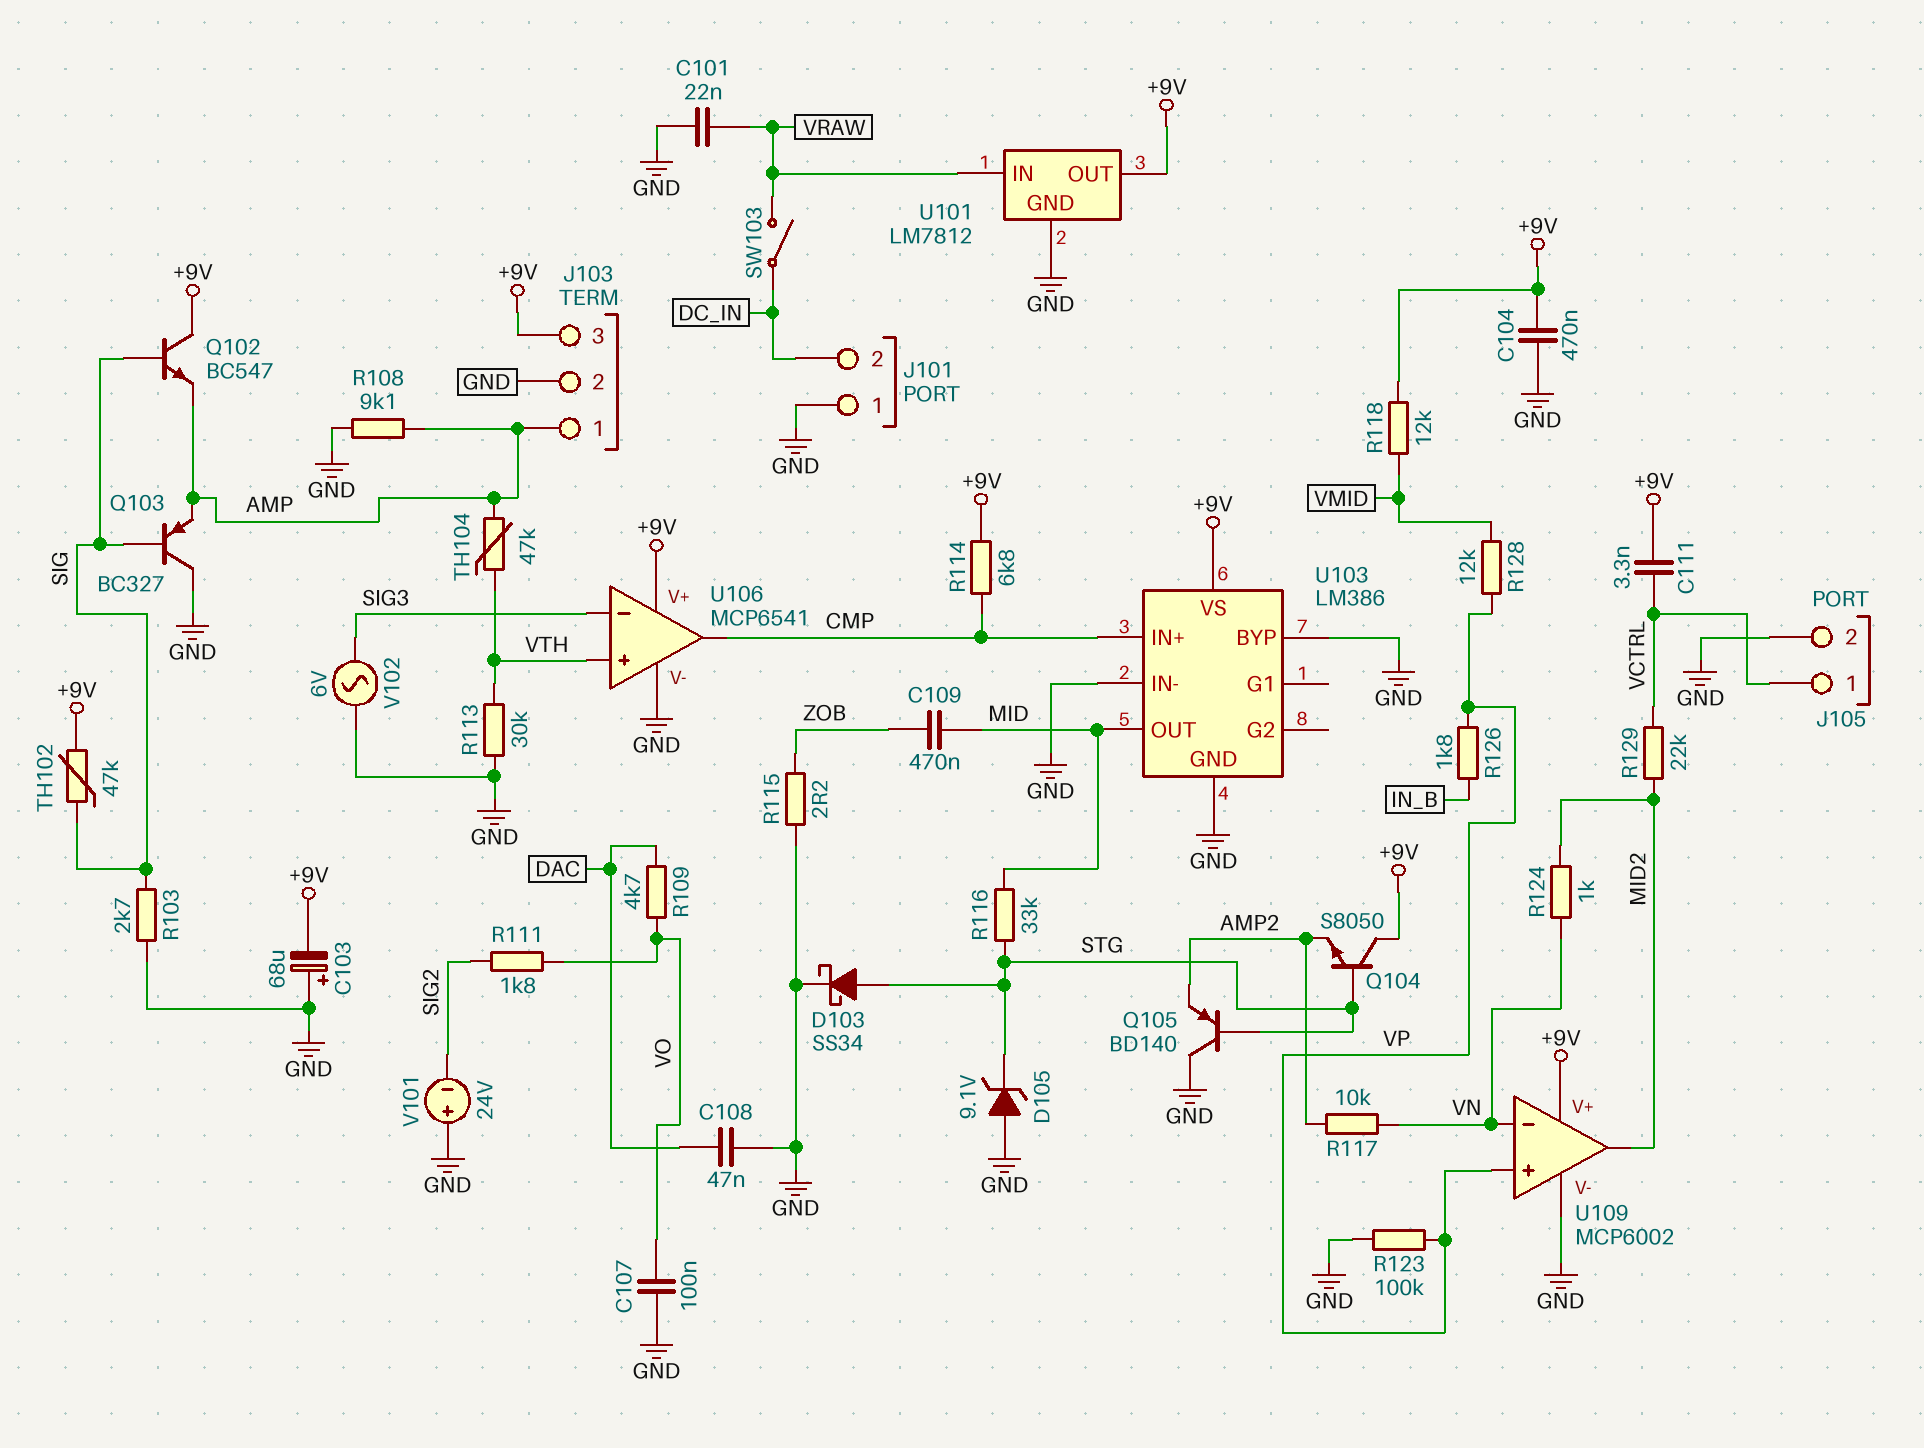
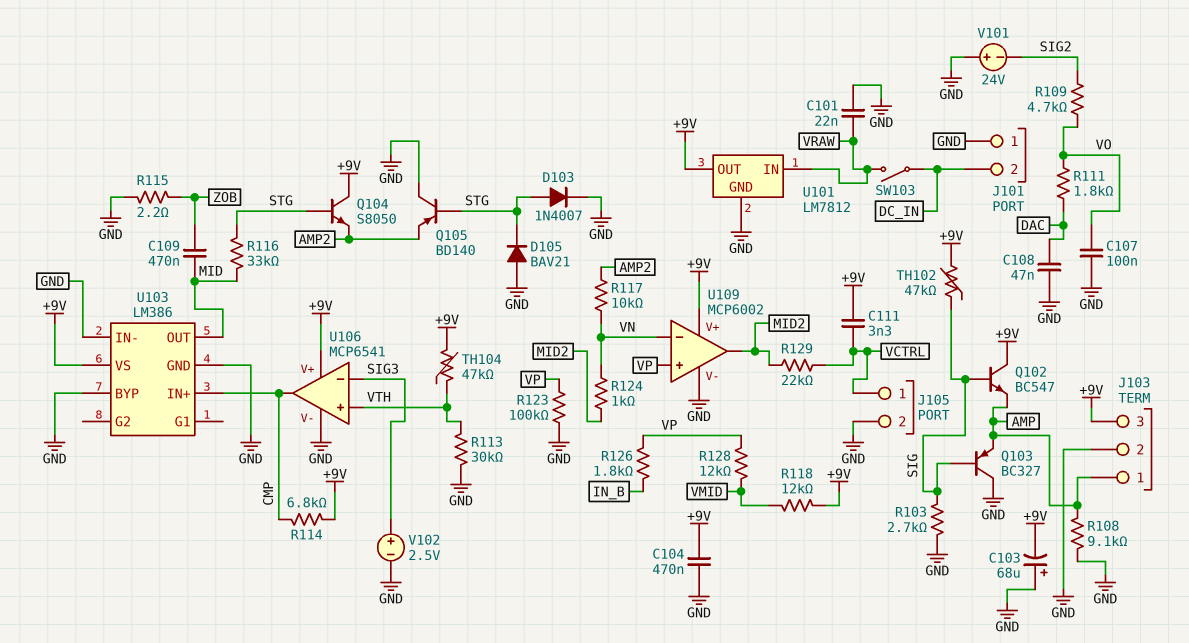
D103: schottky SS34 (A STG, K GND) -> diode 1N4007 (A STG, K GND)
D105: zener 9.1V (A GND, K STG) -> diode BAV21 (A GND, K STG)
R109: 4.7k (DAC, VO) -> 4.7k (SIG2, VO)
R111: 1.8k (SIG2, VO) -> 1.8k (DAC, VO)
TH104: 47k (AMP, VTH) -> 47k (+9V, VTH)
V102: AC 6V (GND, SIG3) -> 2.5V (plus SIG3, minus GND)

